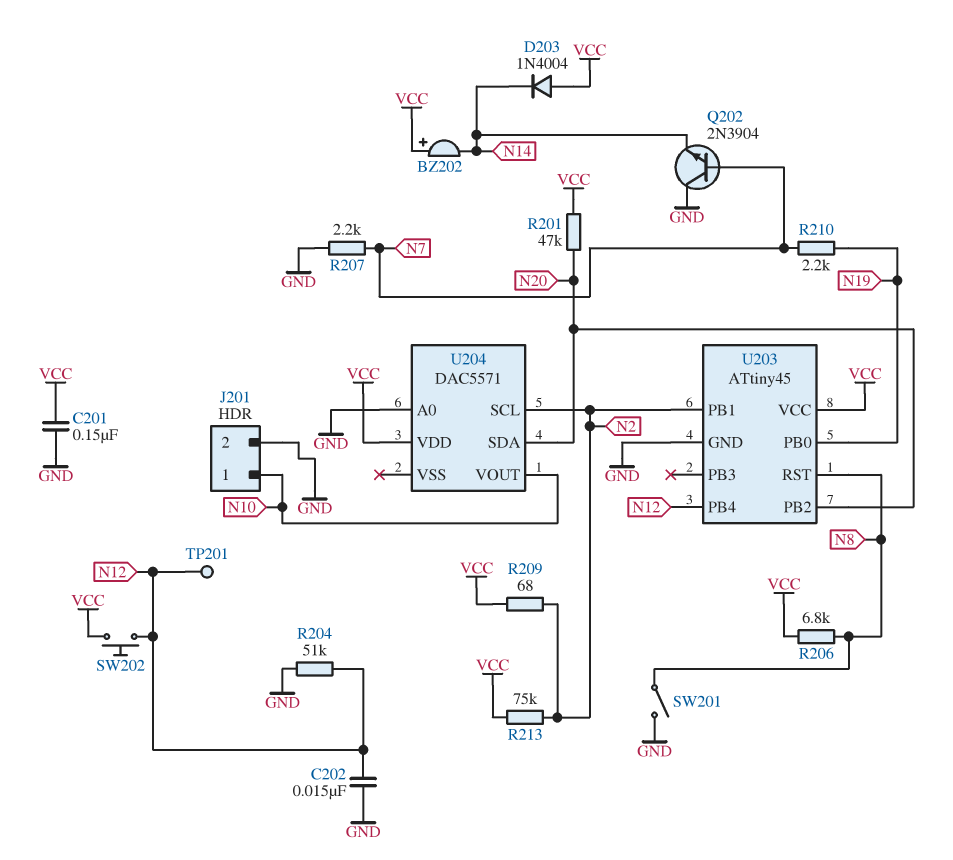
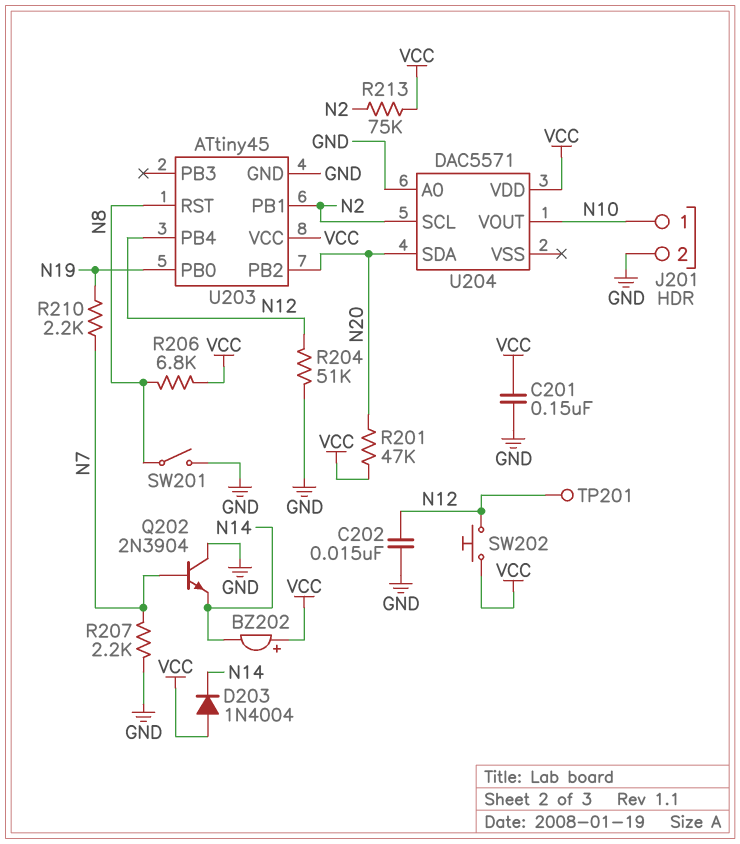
R209: 68 (N2, VCC) -> none

